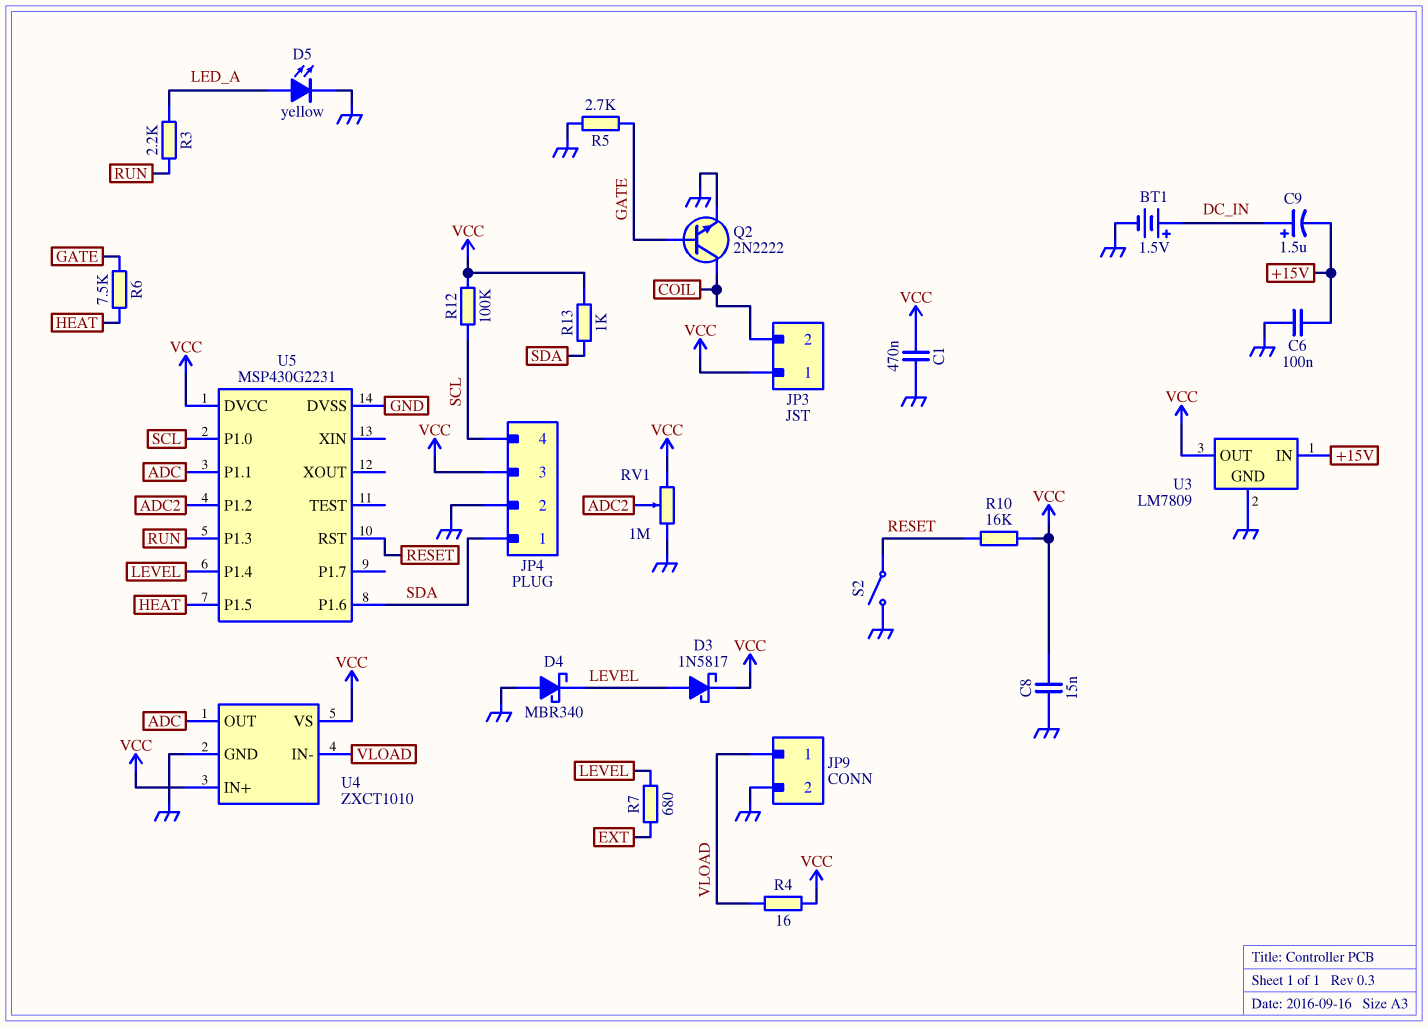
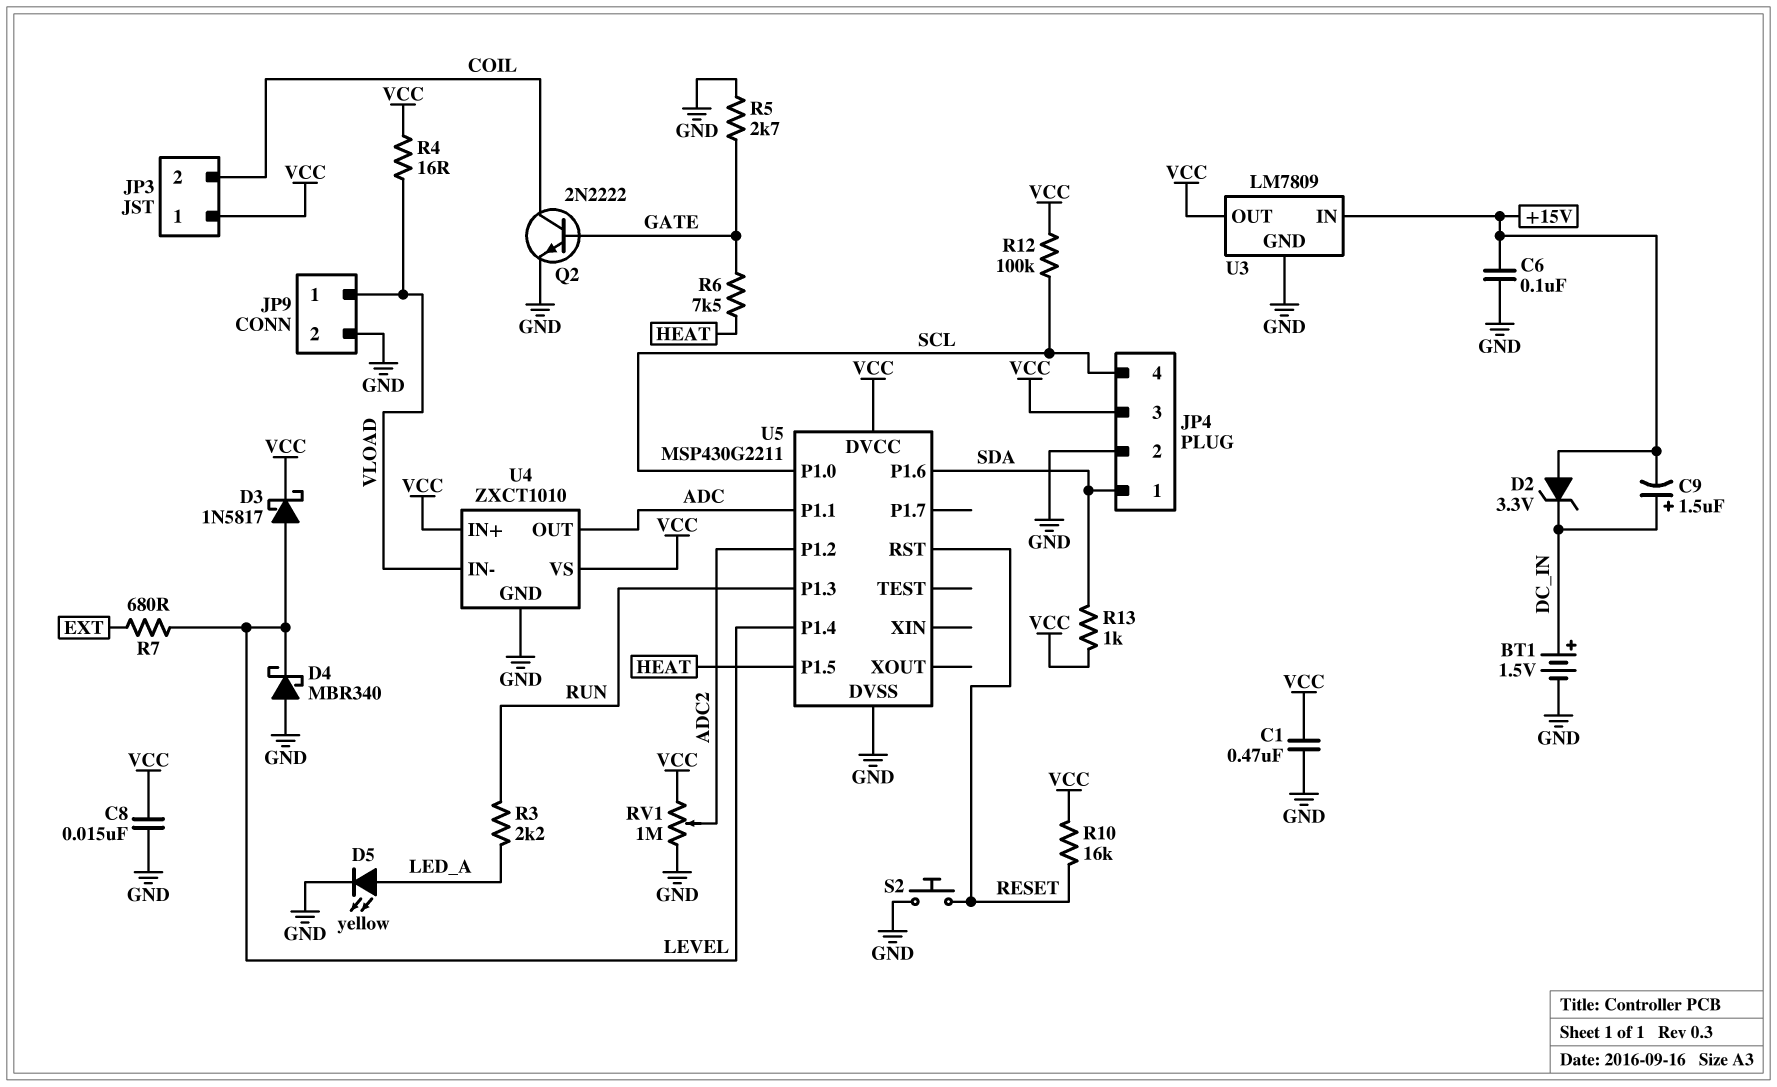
D2: none -> zener 3.3V (A +15V, K DC_IN)
S2: switch (GND, RESET) -> button (GND, RESET)
U5: MSP430G2231 -> MSP430G2211

